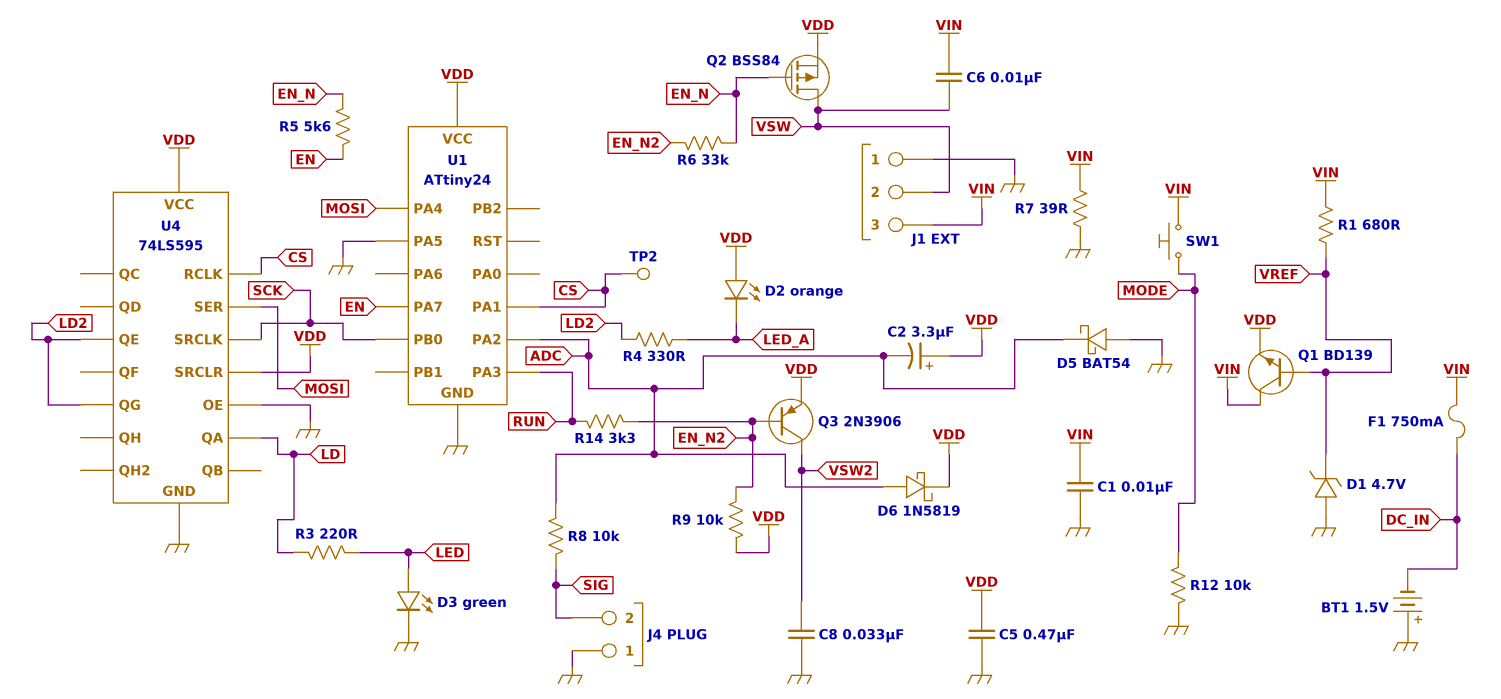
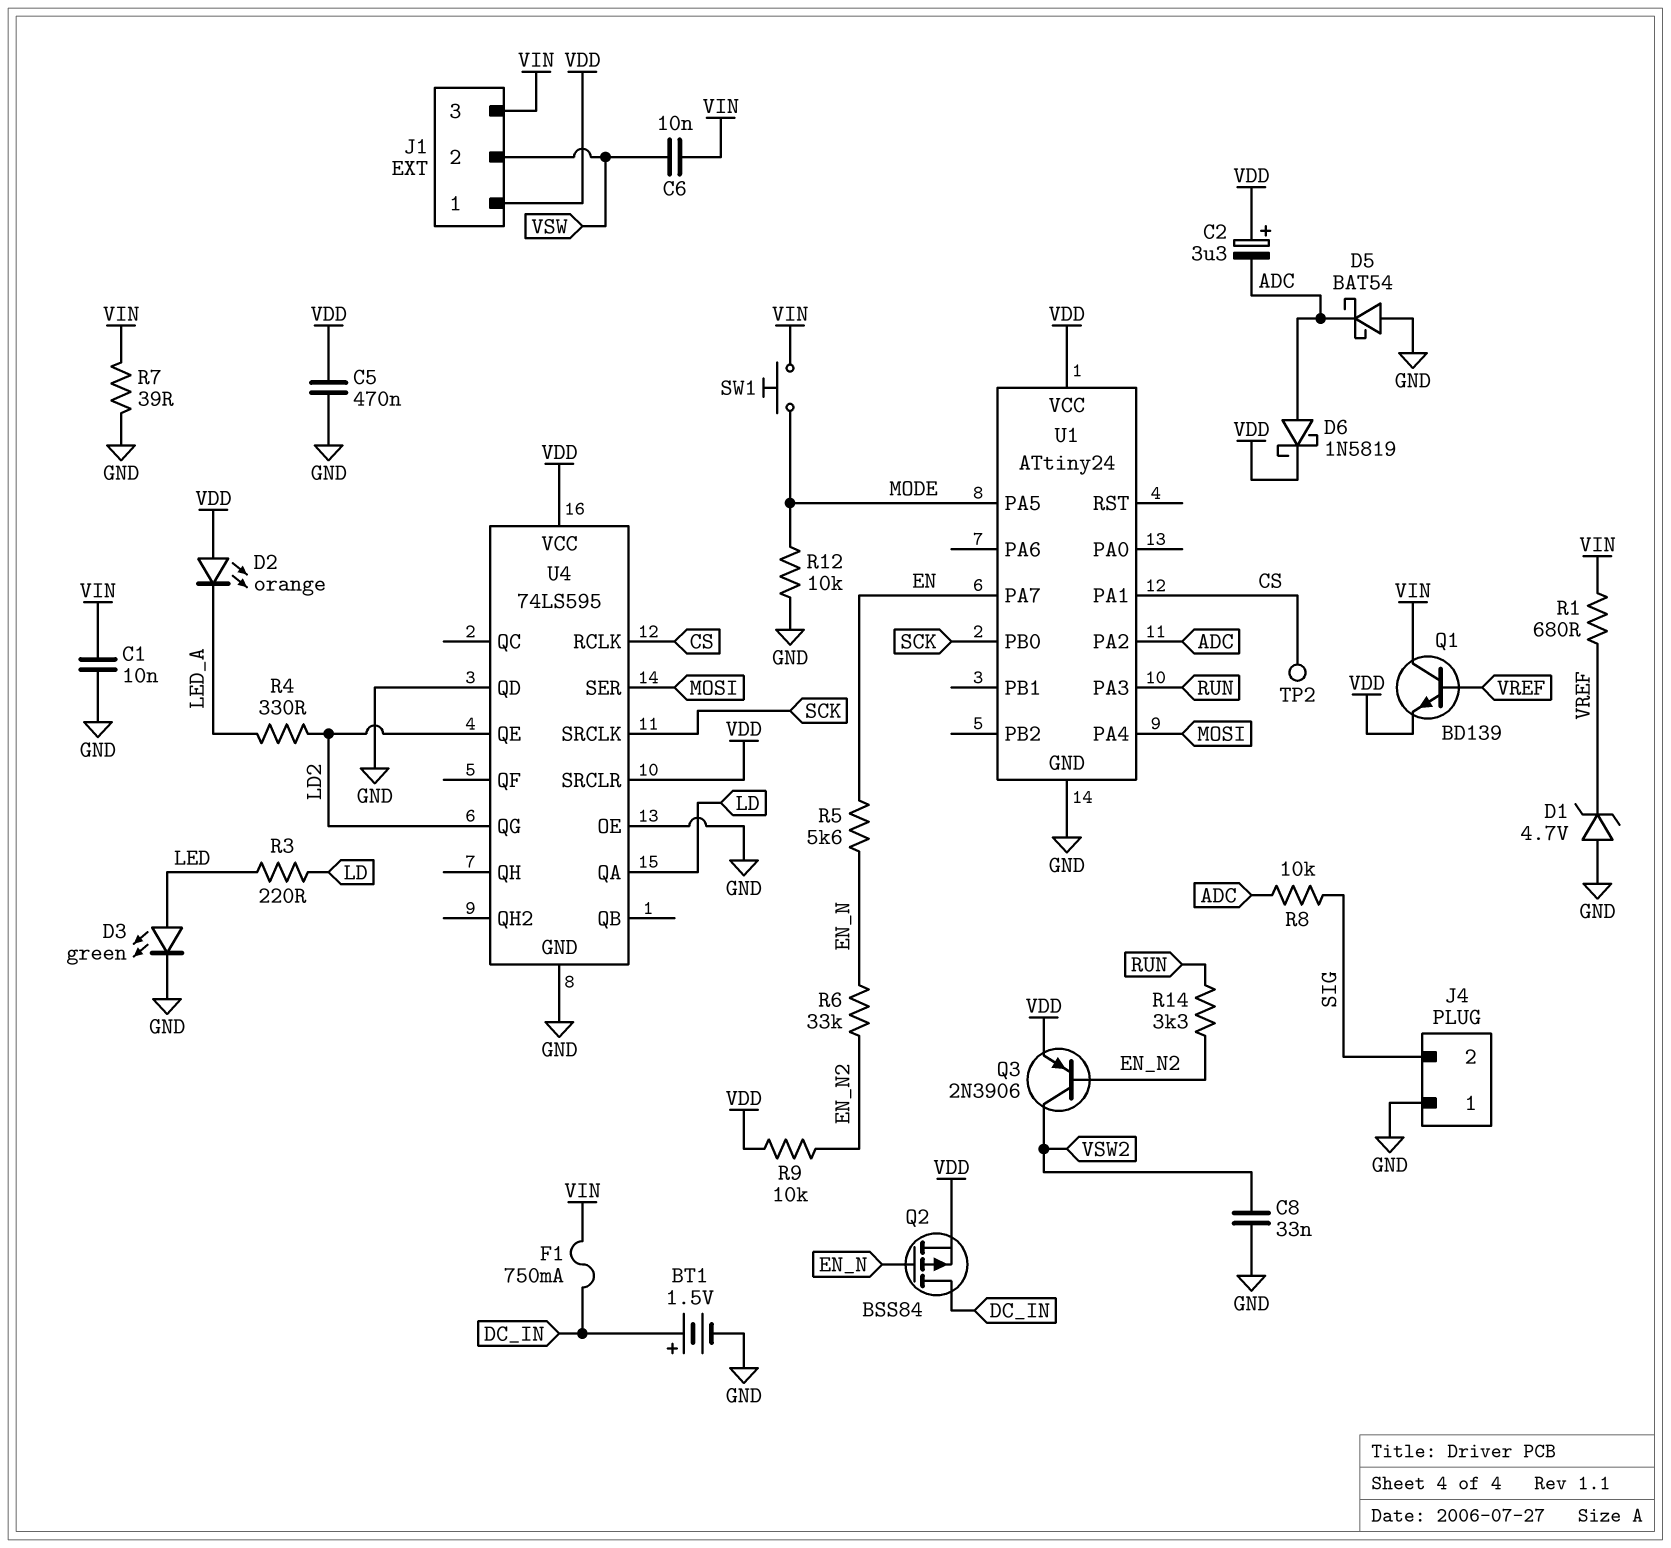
BT1: 1.5V (plus GND, minus DC_IN) -> 1.5V (plus DC_IN, minus GND)
J1 pin 1: GND -> VDD
Q2: PMOS BSS84 (G EN_N, D VSW, S VDD) -> PMOS BSS84 (G EN_N, D DC_IN, S VDD)
U1 pin PA5: GND -> MODE
U4 pin QD: none -> GND

